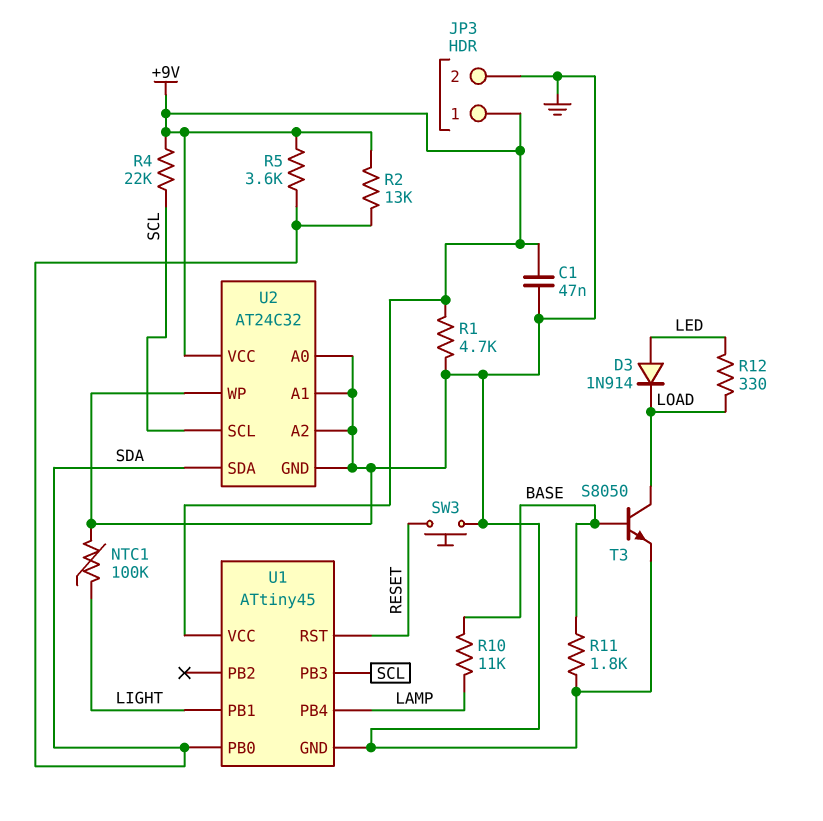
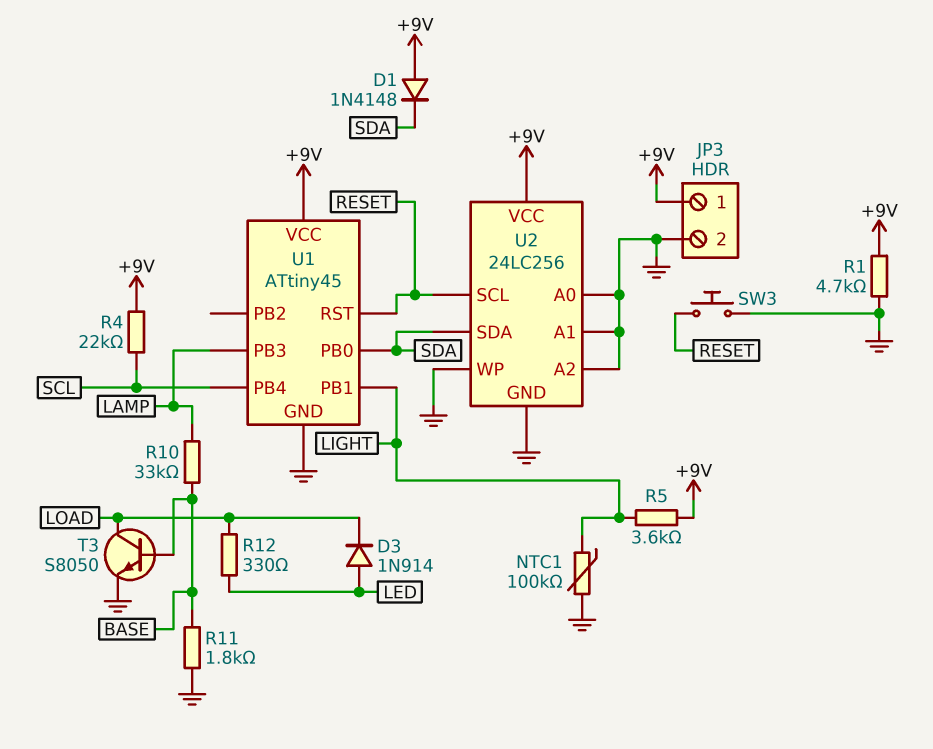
C1: 47nF (+9V, GND) -> none
D1: none -> diode 1N4148 (A +9V, K SDA)
R2: 13k (+9V, SDA) -> none
R5: 3.6k (+9V, SDA) -> 3.6k (+9V, LIGHT)
R10: 11k (BASE, LAMP) -> 33k (BASE, LAMP)
U1 pin PB3: SCL -> LAMP
U1 pin PB4: LAMP -> SCL
U2: AT24C32 -> 24LC256
U2 pin SCL: SCL -> RESET

